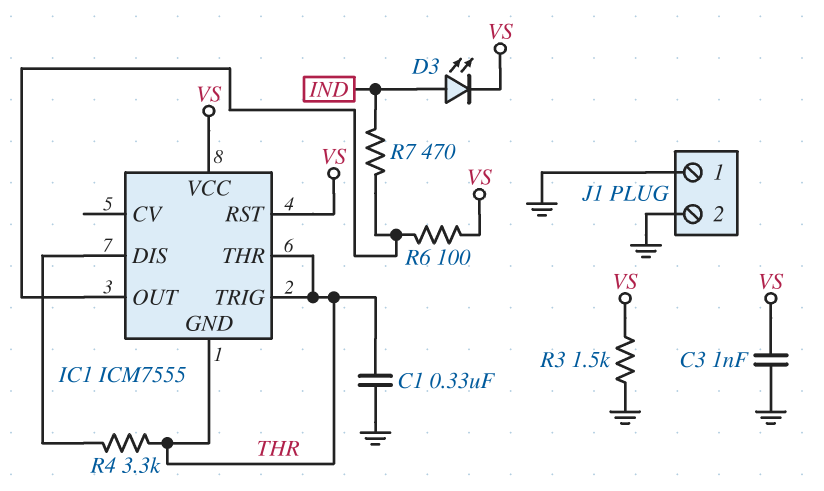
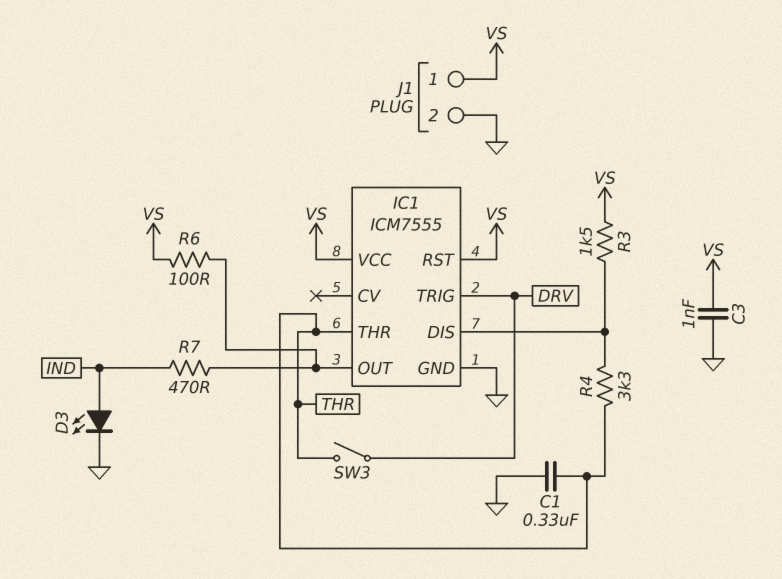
D3: LED (A IND, K VS) -> LED (A IND, K GND)
IC1 pin GND: THR -> GND
IC1 pin TRIG: THR -> DRV
J1 pin 1: GND -> VS
R3: 1.5k (GND, VS) -> 1.5k (IC1/DIS, VS)
SW3: none -> switch (DRV, THR)

